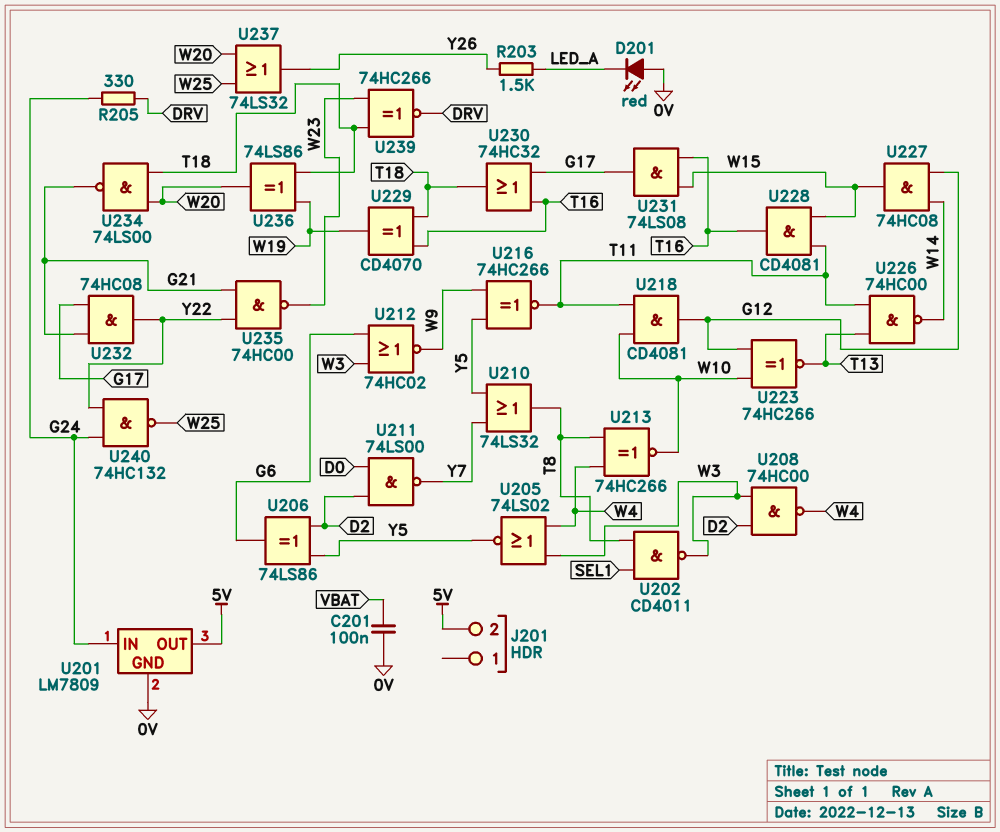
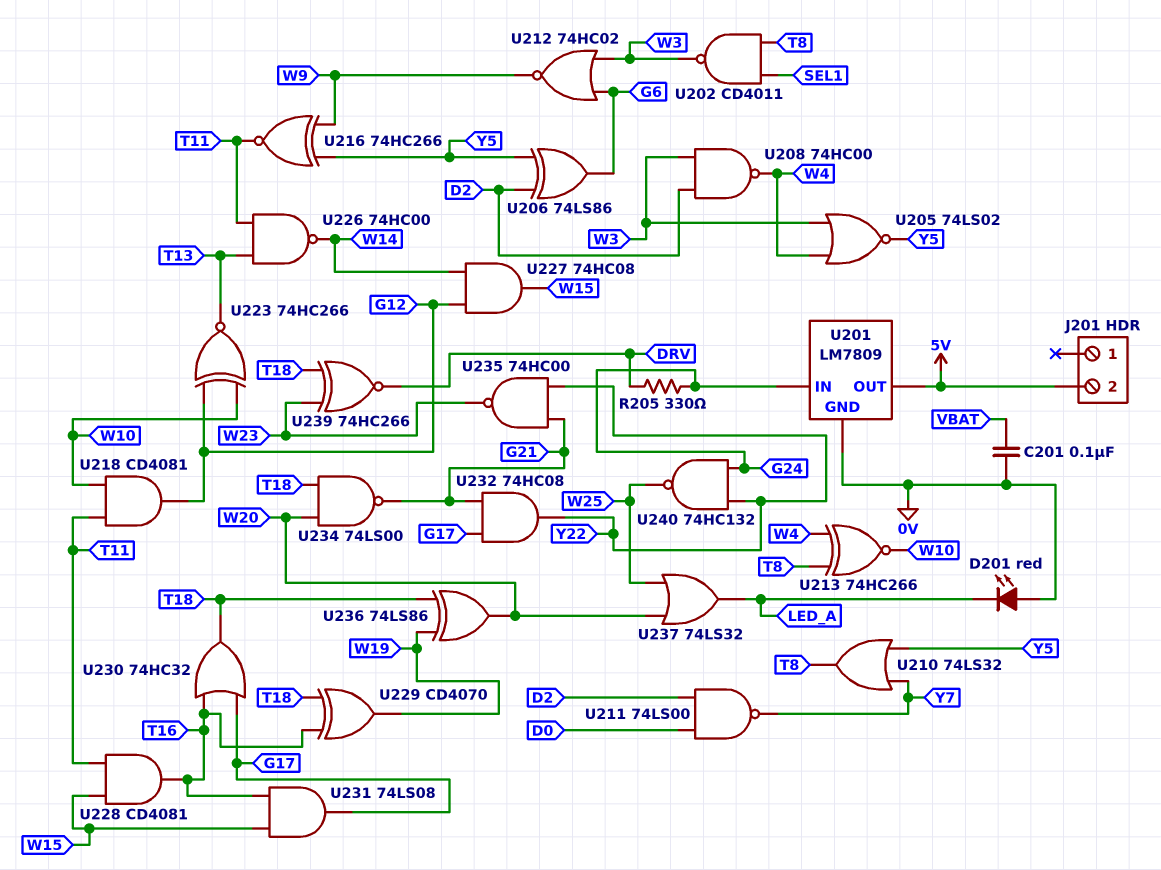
R203: 1.5k (LED_A, Y26) -> none
U237: OR 74LS32 (in W20, in W25, out Y26) -> OR 74LS32 (in W20, in W25, out LED_A)

